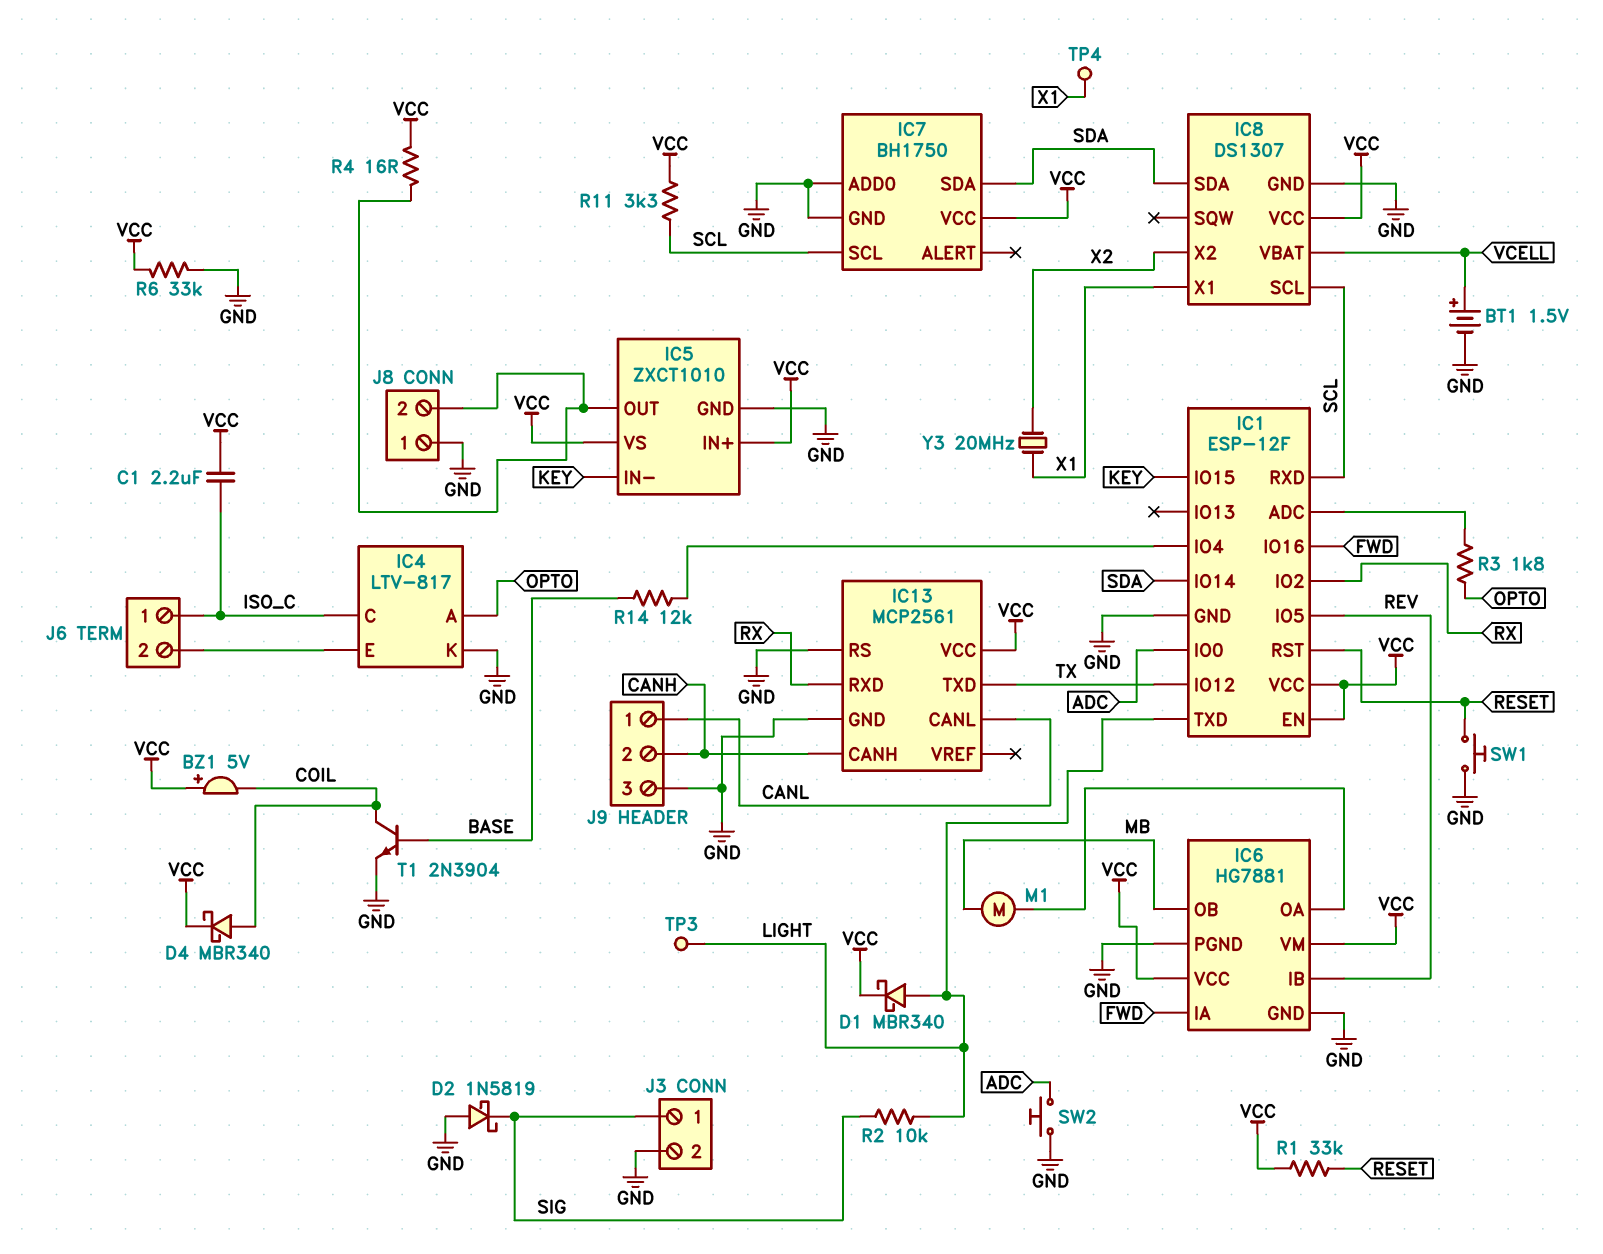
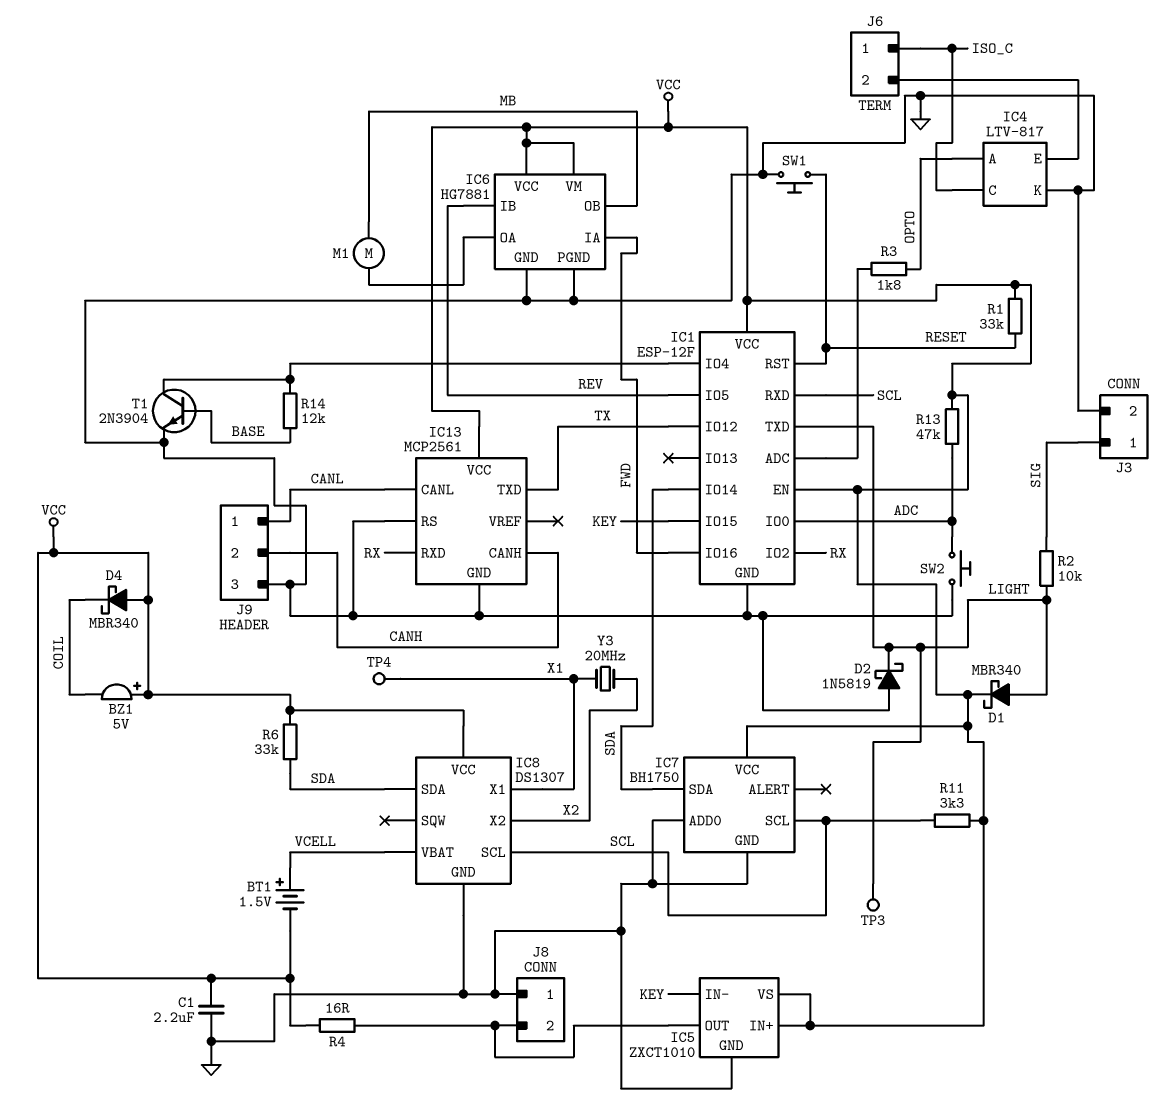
BT1: 1.5V (plus VCELL, minus GND) -> 1.5V (plus VCELL, minus VCC)
C1: 2.2uF (ISO_C, VCC) -> 2.2uF (GND, VCC)
D2: schottky 1N5819 (A GND, K SIG) -> schottky 1N5819 (A GND, K LIGHT)
D4: schottky MBR340 (A COIL, K VCC) -> schottky MBR340 (A VCC, K COIL)
R6: 33k (GND, VCC) -> 33k (SDA, VCC)
R13: none -> 47k (ADC, VCC)
T1: NPN 2N3904 (B BASE, C COIL, E GND) -> NPN 2N3904 (B BASE, C IC1/IO4, E GND)

